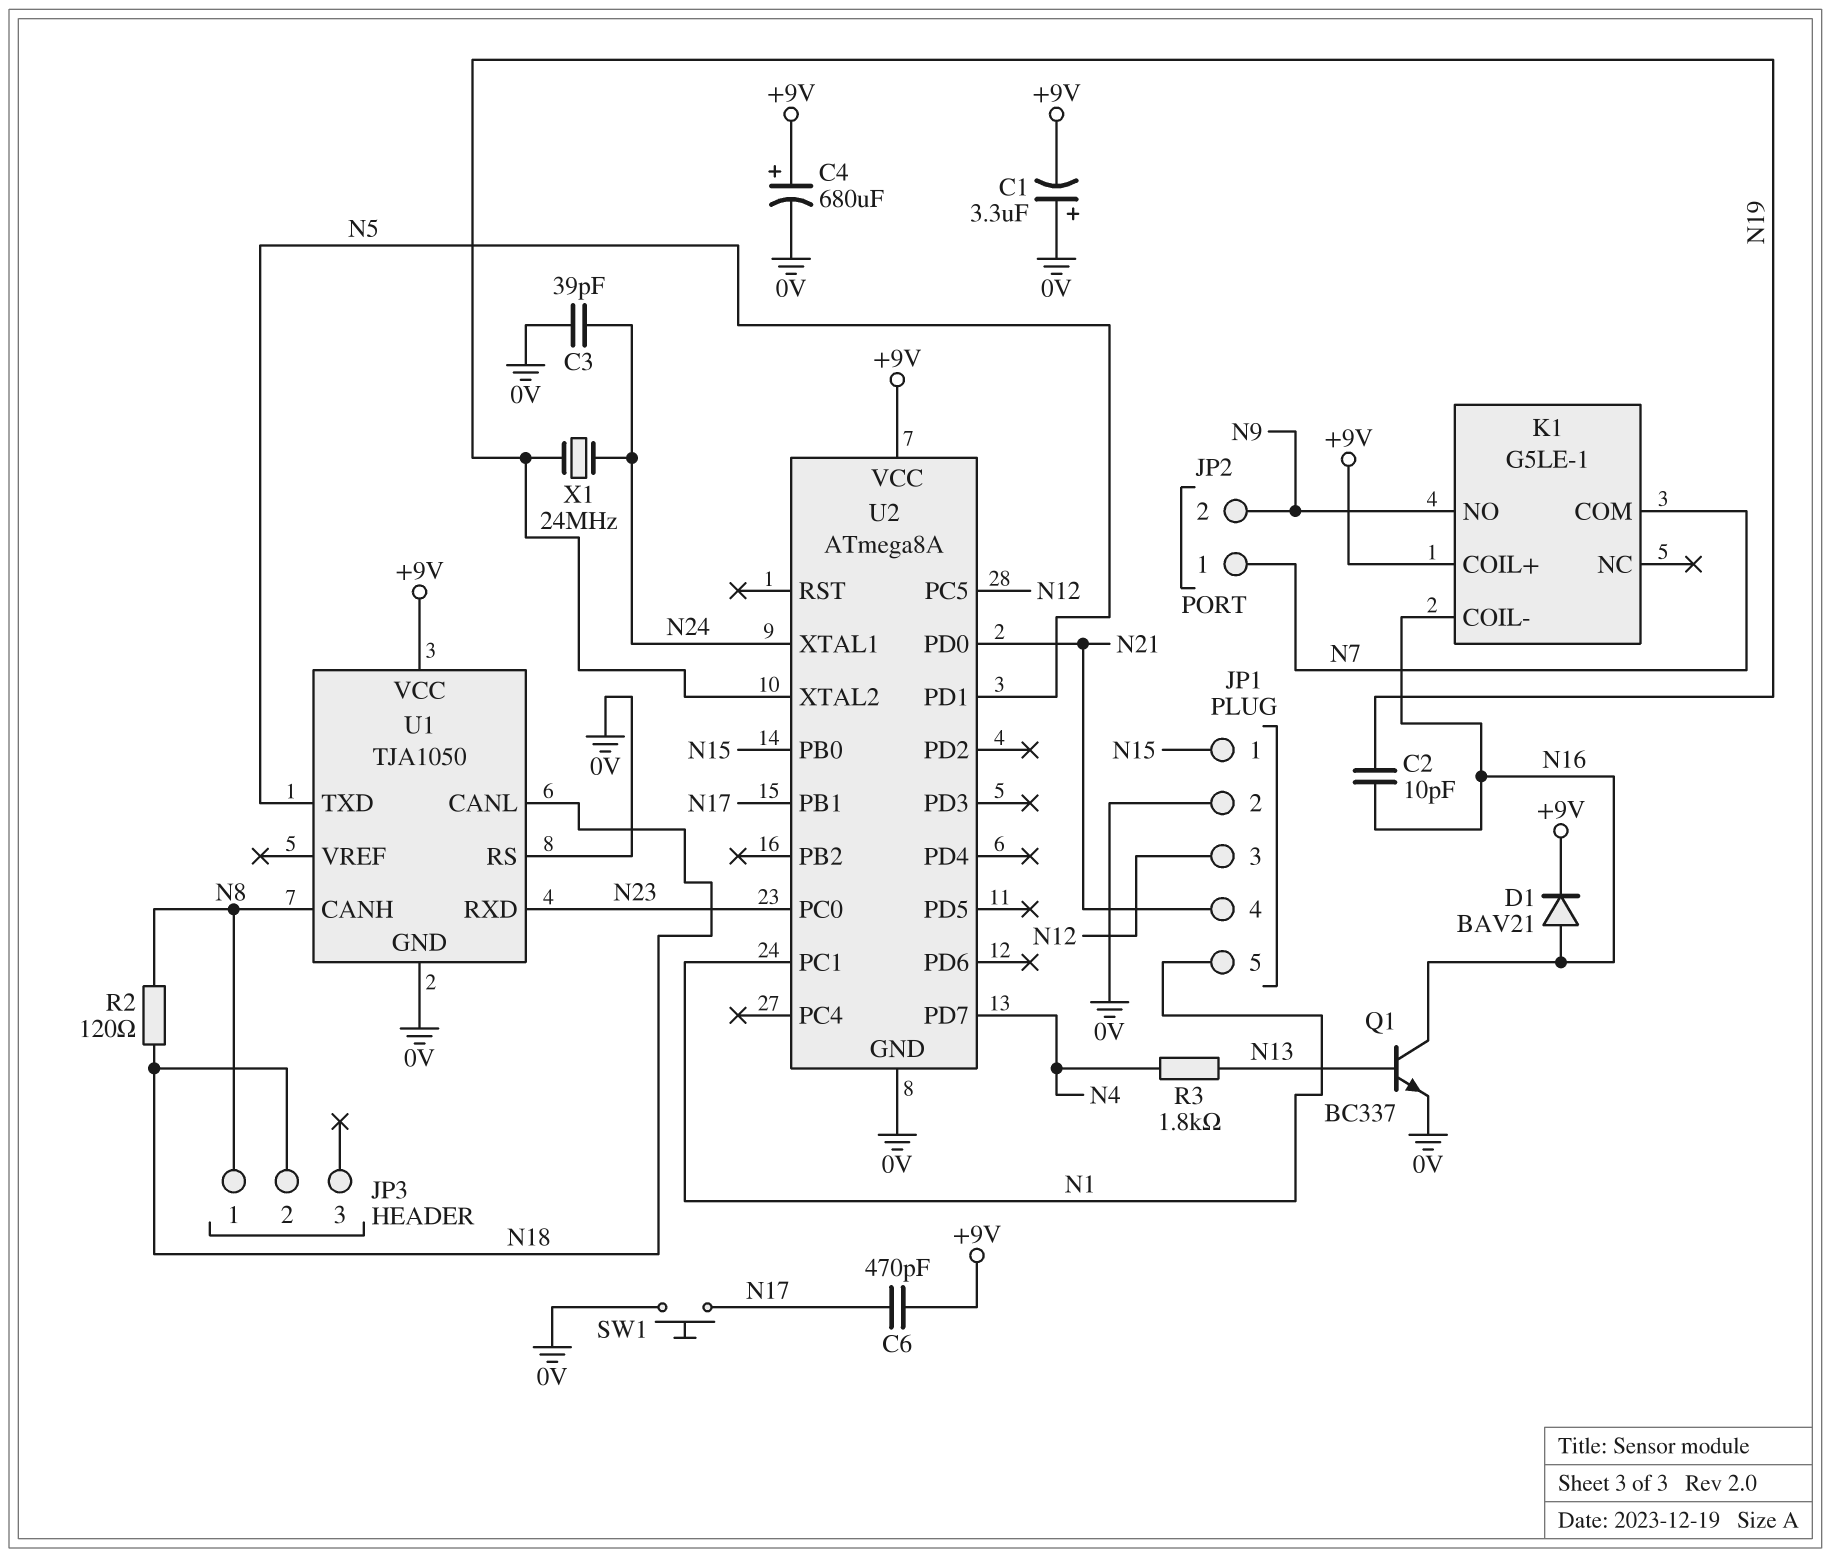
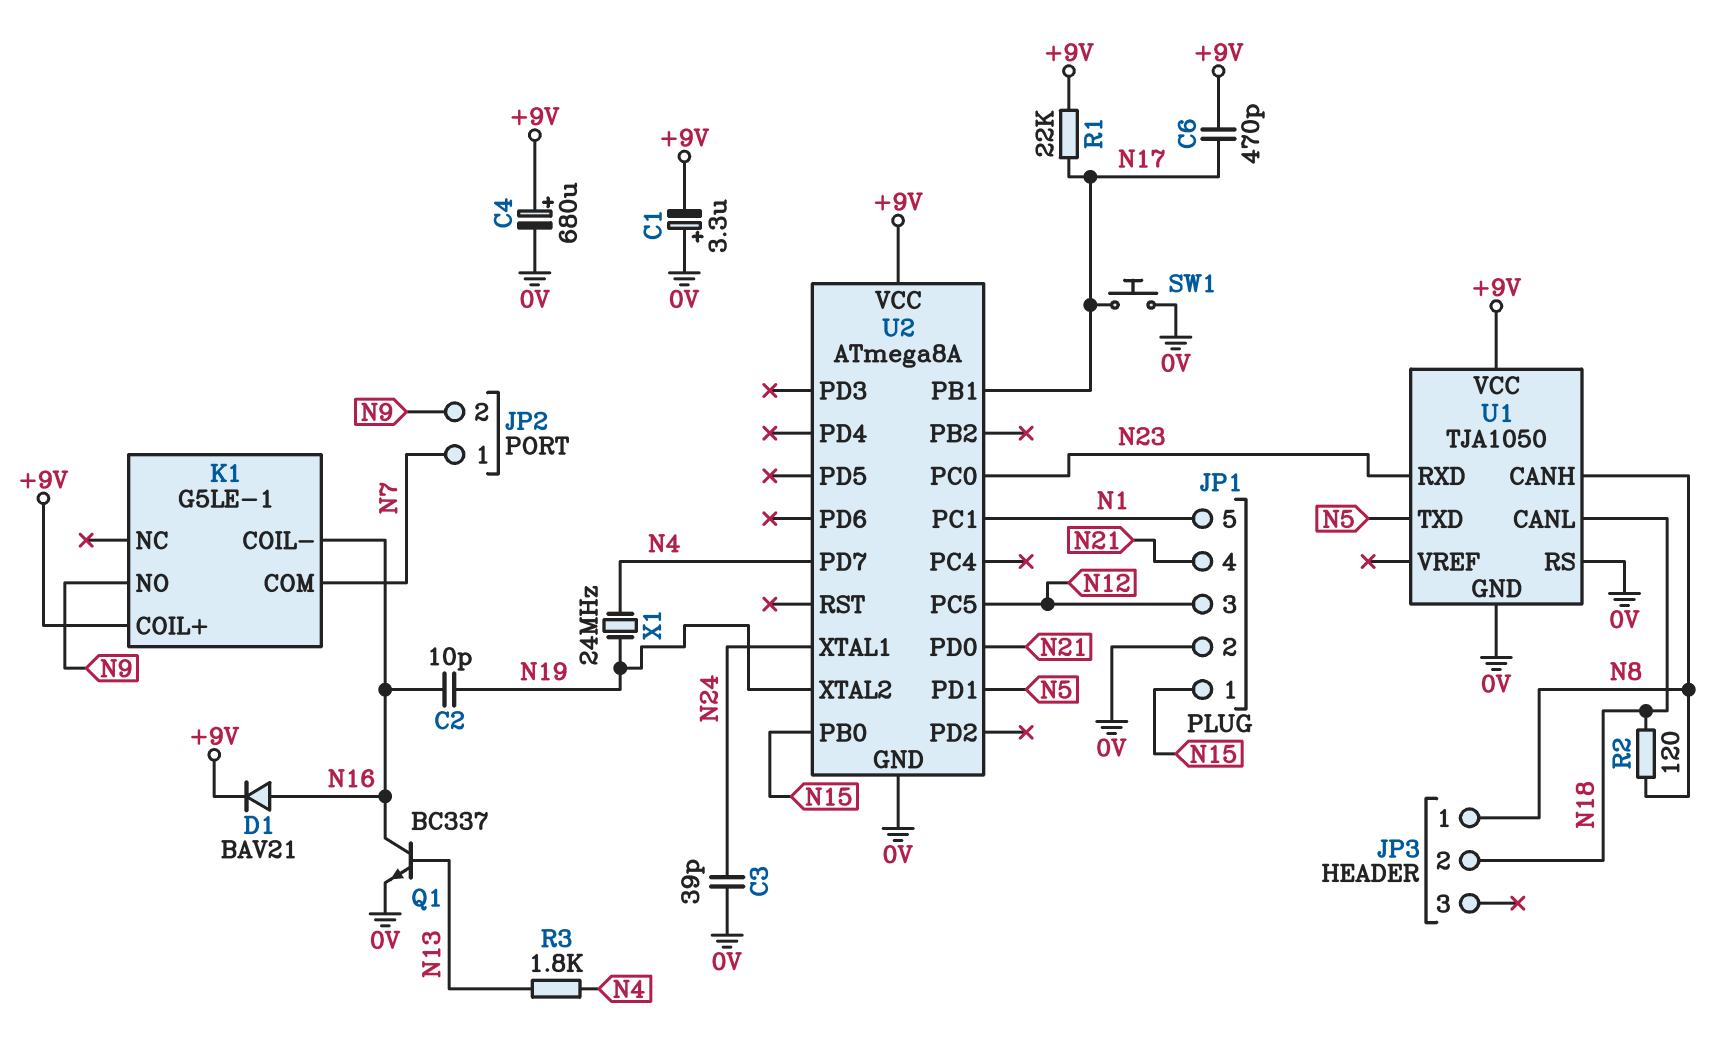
R1: none -> 22k (+9V, N17)
X1: 24MHz (N19, N24) -> 24MHz (N4, N19)

